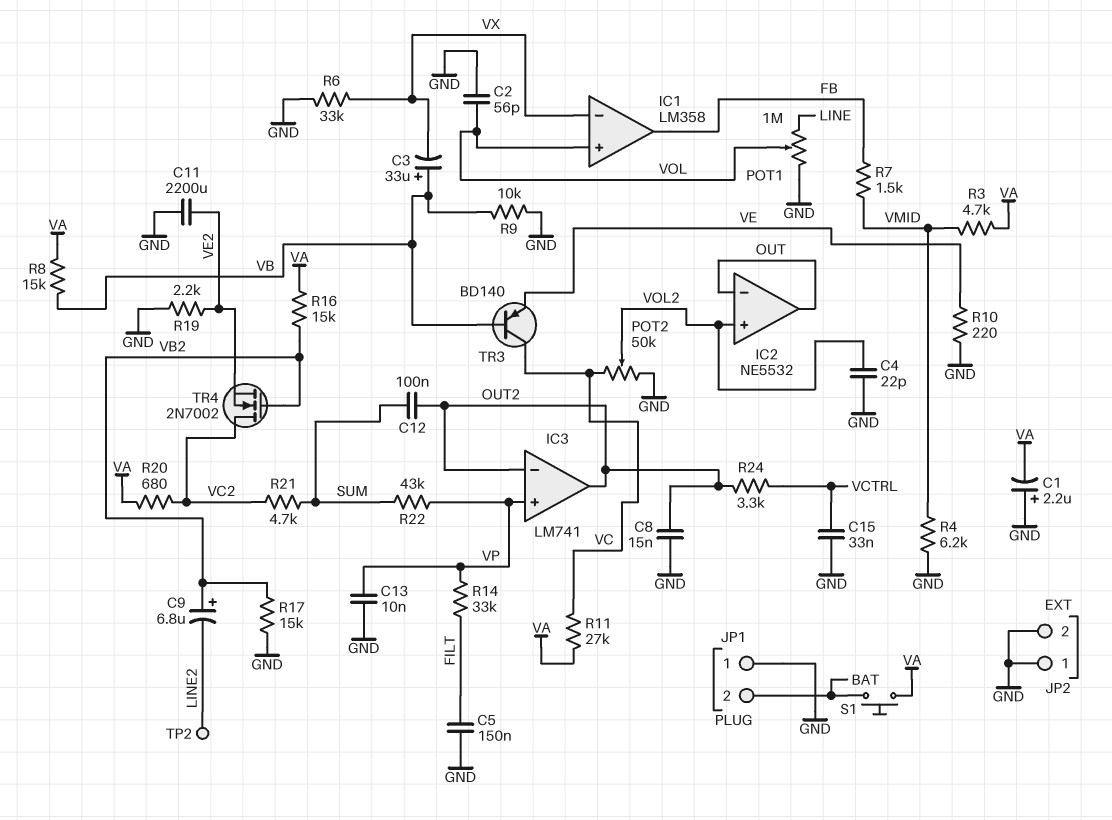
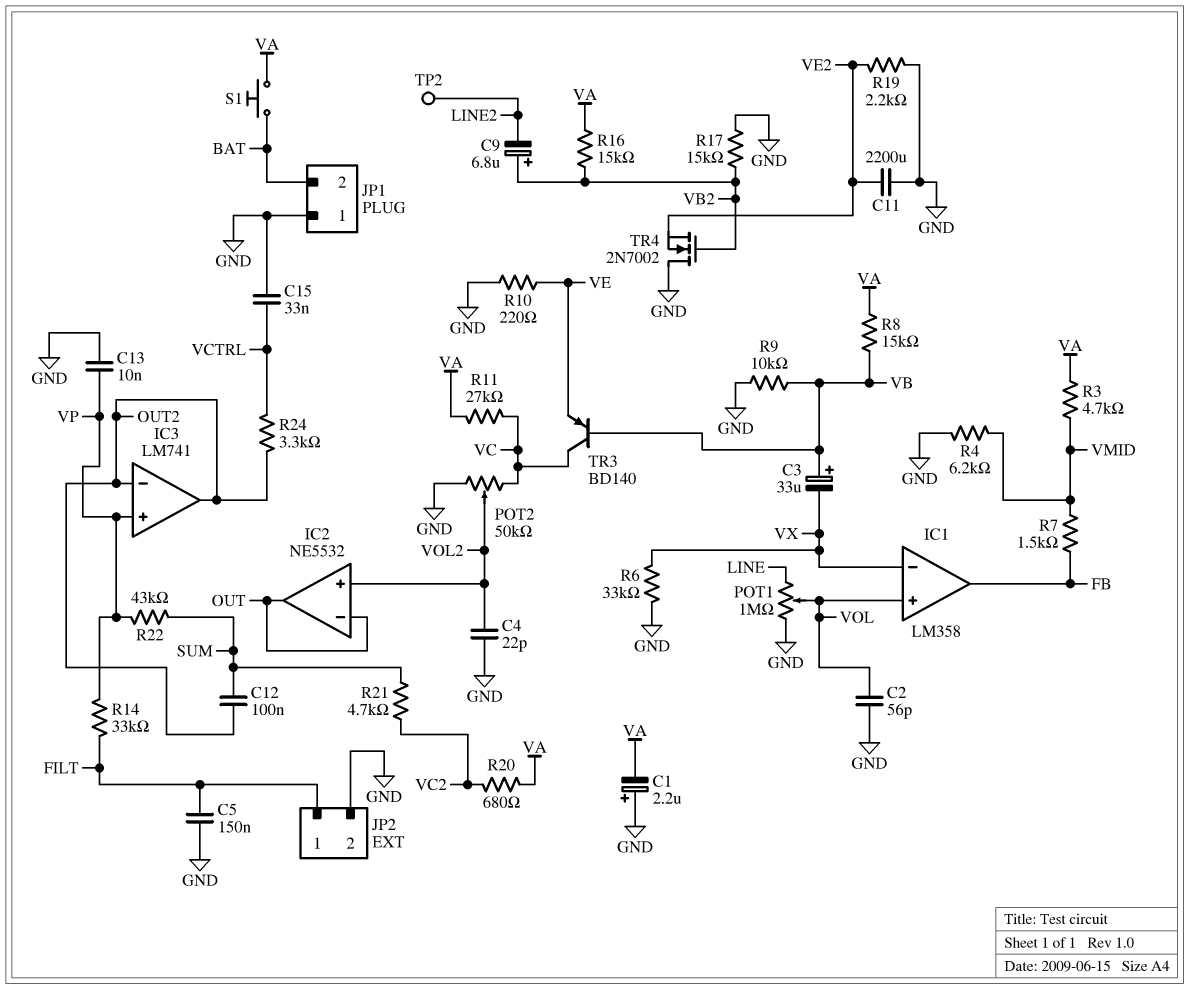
C8: 15nF (GND, OUT2) -> none
JP2 pin 1: GND -> FILT
TR4: NMOS 2N7002 (G VB2, D VC2, S VE2) -> NMOS 2N7002 (G VB2, D GND, S VE2)

